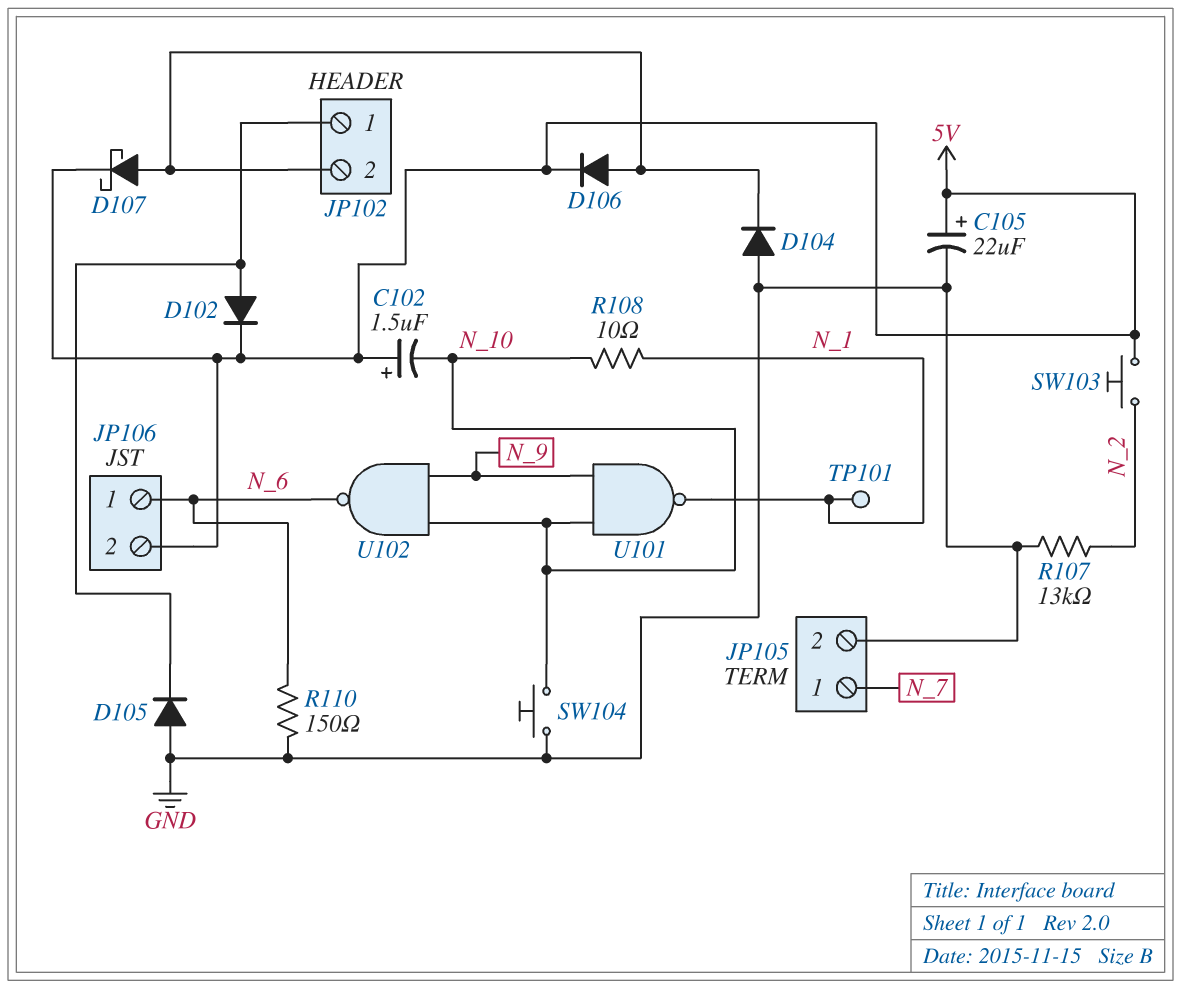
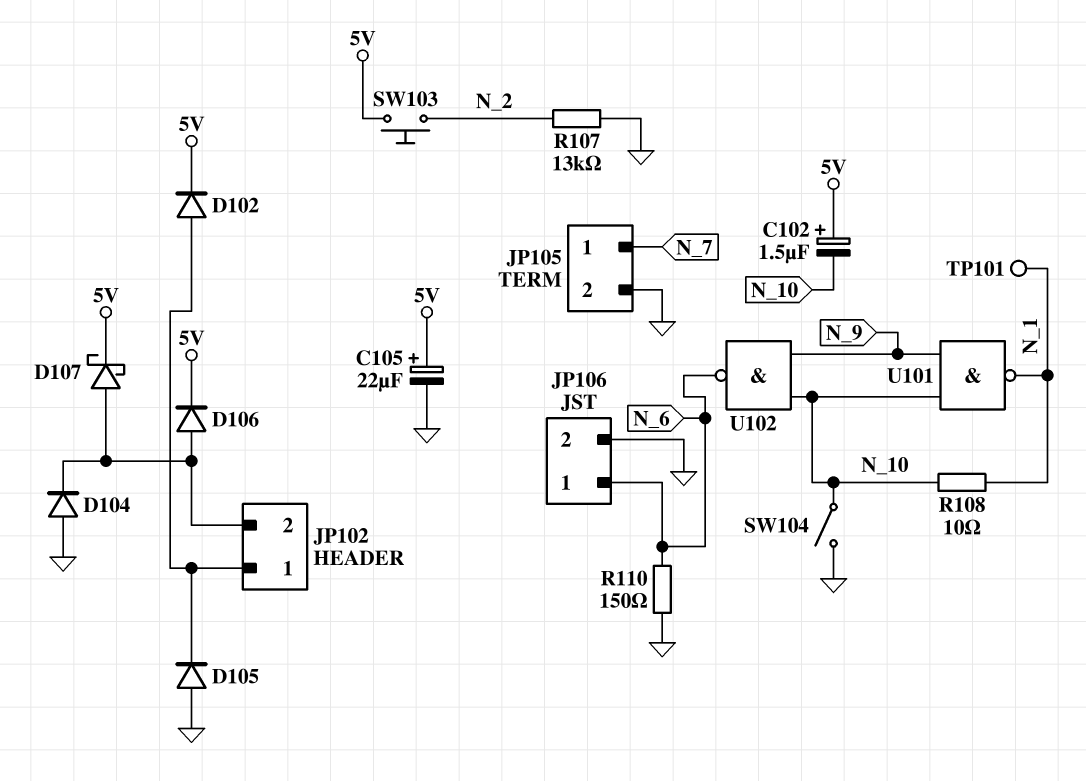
JP106 pin 2: 5V -> GND
SW104: button (GND, N_10) -> switch (GND, N_10)

